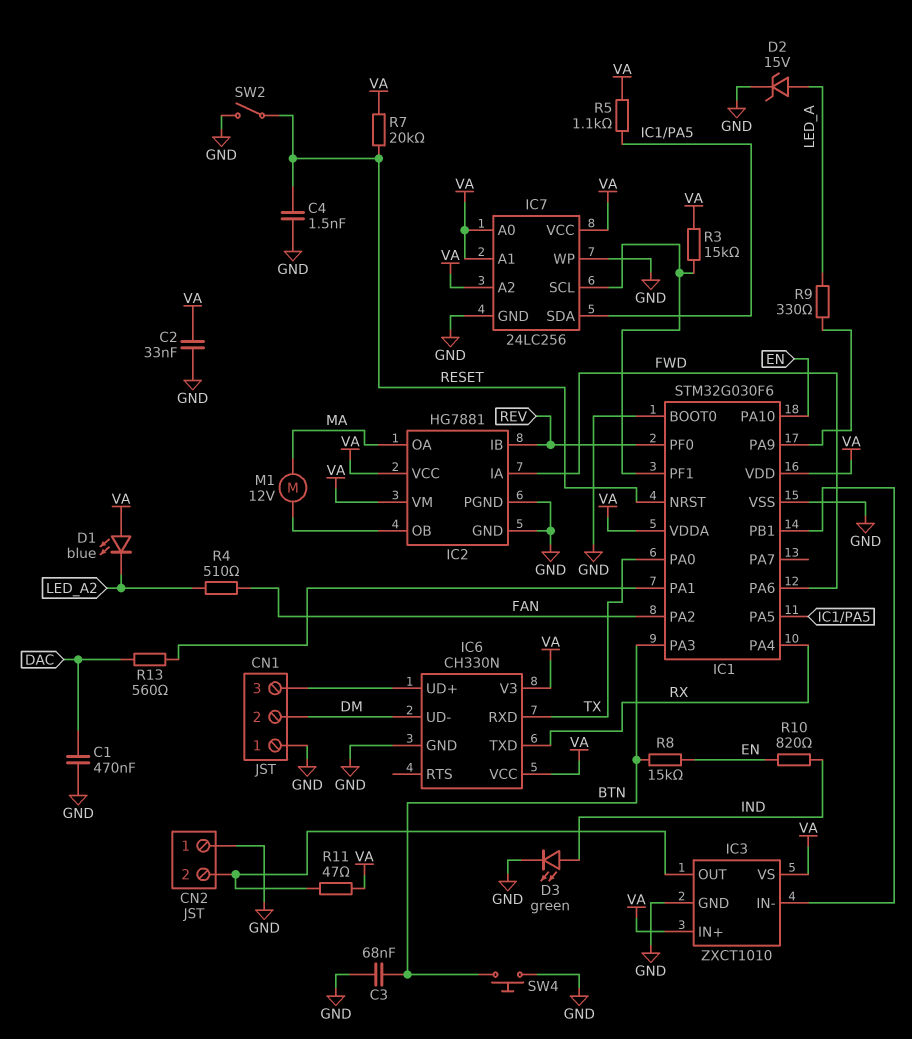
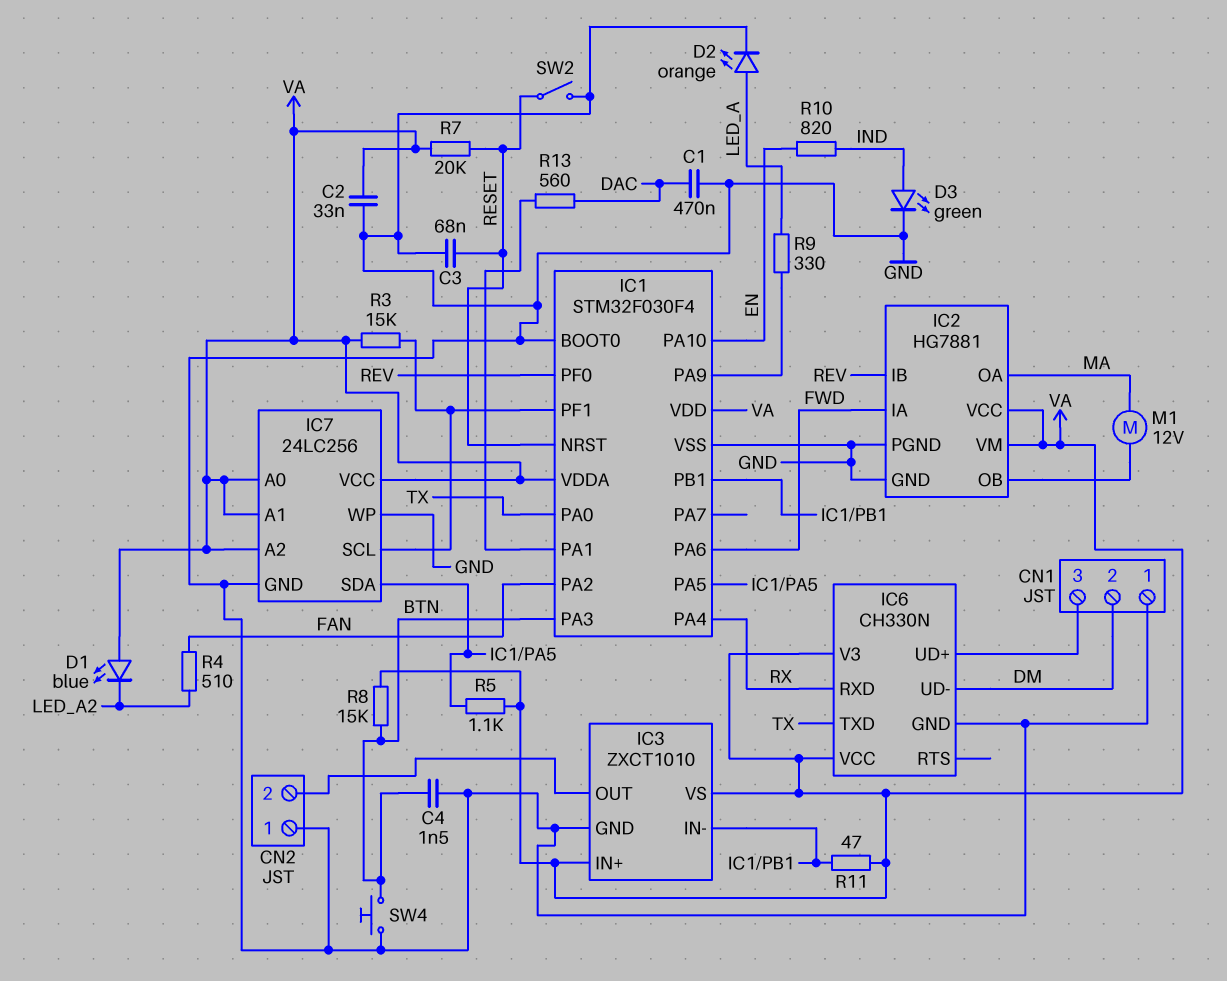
C3: 68nF (BTN, GND) -> 68nF (GND, RESET)
C4: 1.5nF (GND, RESET) -> 1.5nF (BTN, GND)
D2: zener 15V (A LED_A, K GND) -> LED orange (A LED_A, K GND)
IC1: STM32G030F6 -> STM32F030F4
IC6 pin RXD: TX -> RX
IC6 pin TXD: RX -> TX
R8: 15k (BTN, EN) -> 15k (BTN, VA)
R11: 47 (CN2/2, VA) -> 47 (IC1/PB1, VA)

